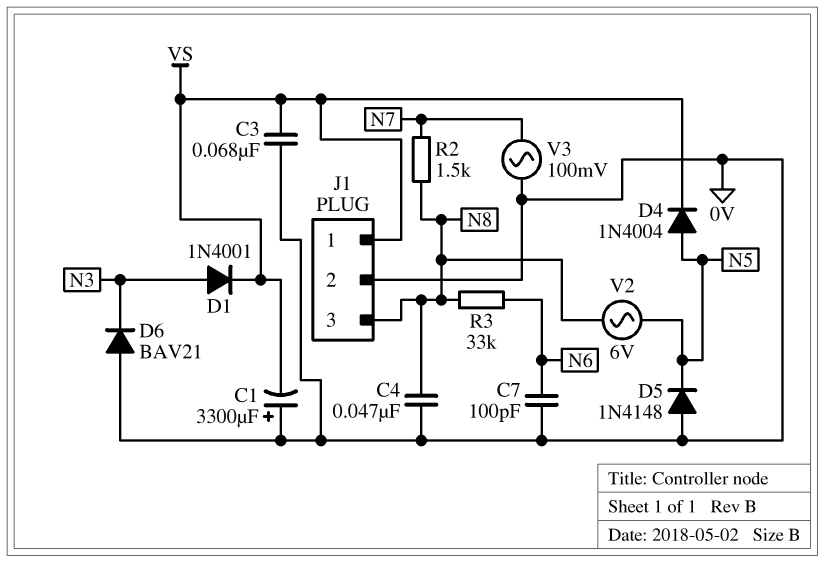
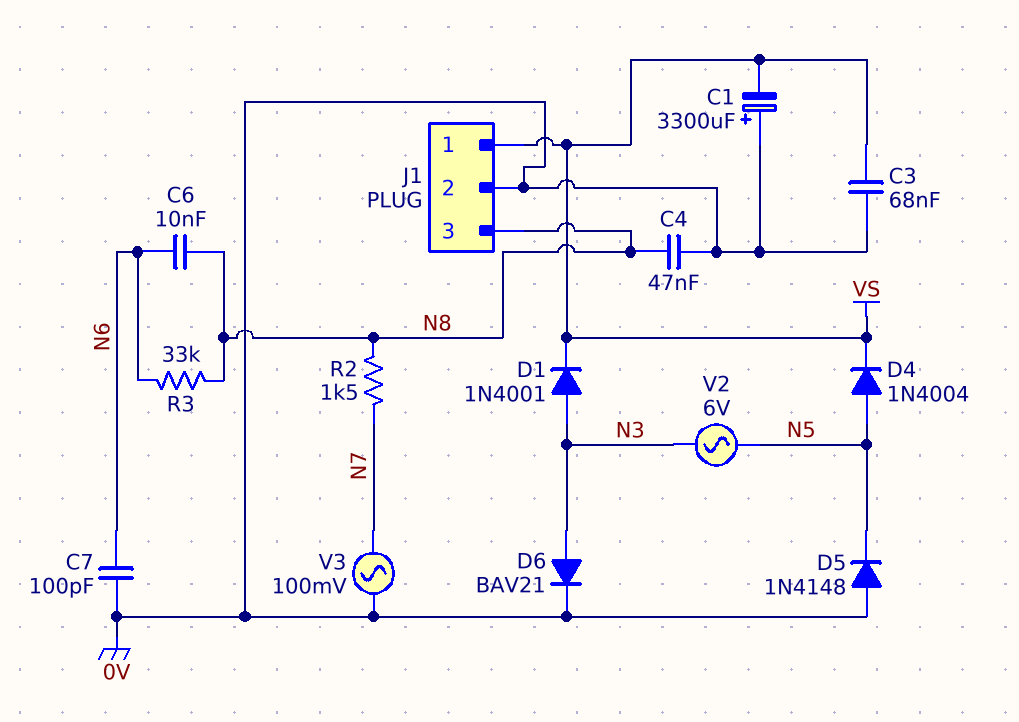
C6: none -> 10nF (N6, N8)
D6: diode BAV21 (A 0V, K N3) -> diode BAV21 (A N3, K 0V)
V2: AC 6V (N5, N8) -> AC 6V (N3, N5)

